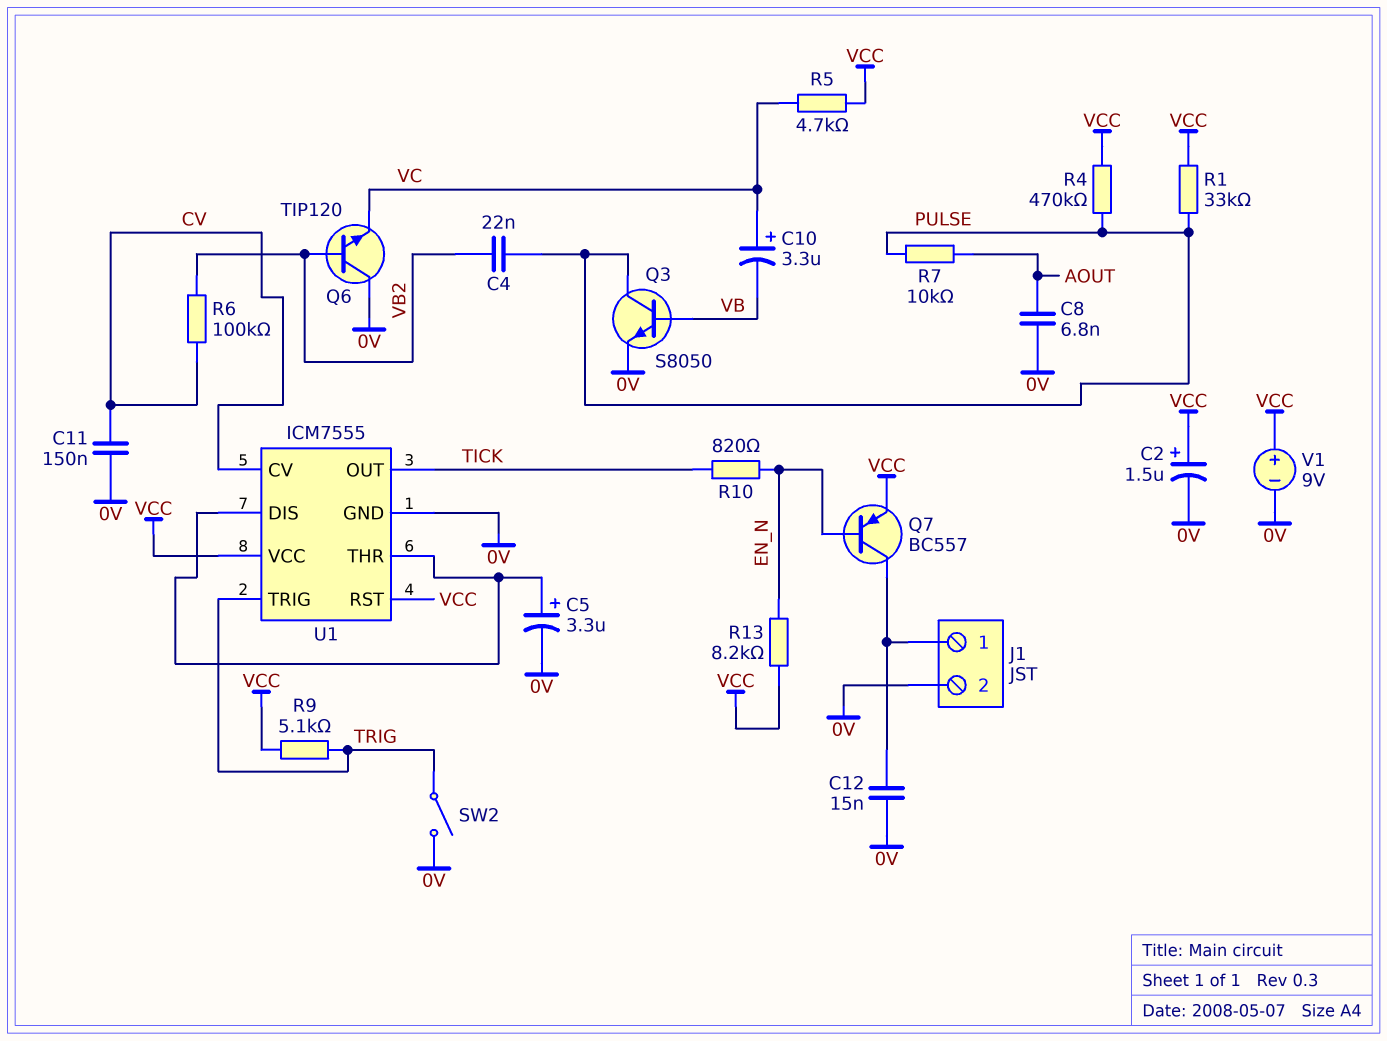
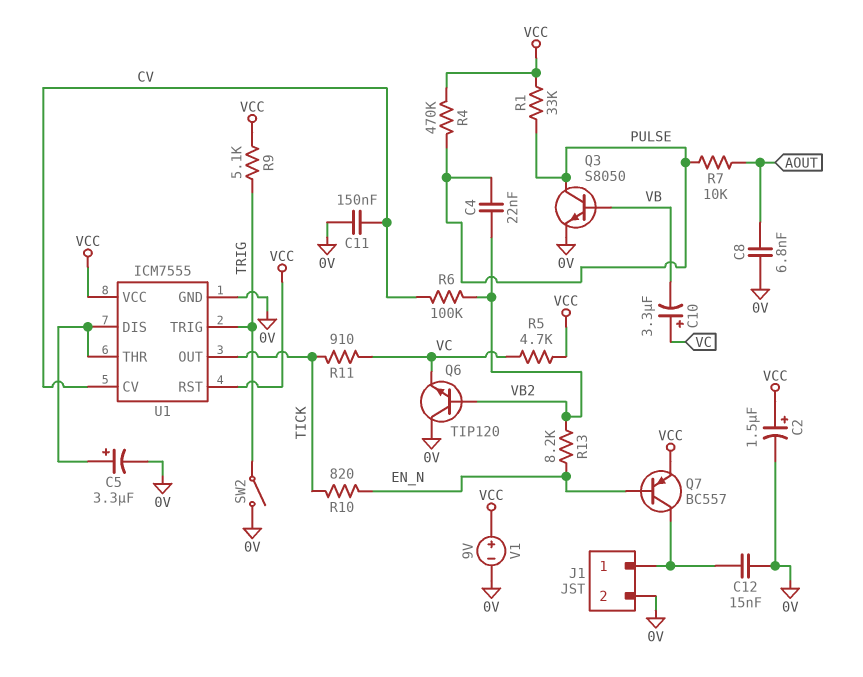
R11: none -> 910 (TICK, VC)
R13: 8.2k (EN_N, VCC) -> 8.2k (EN_N, VB2)

